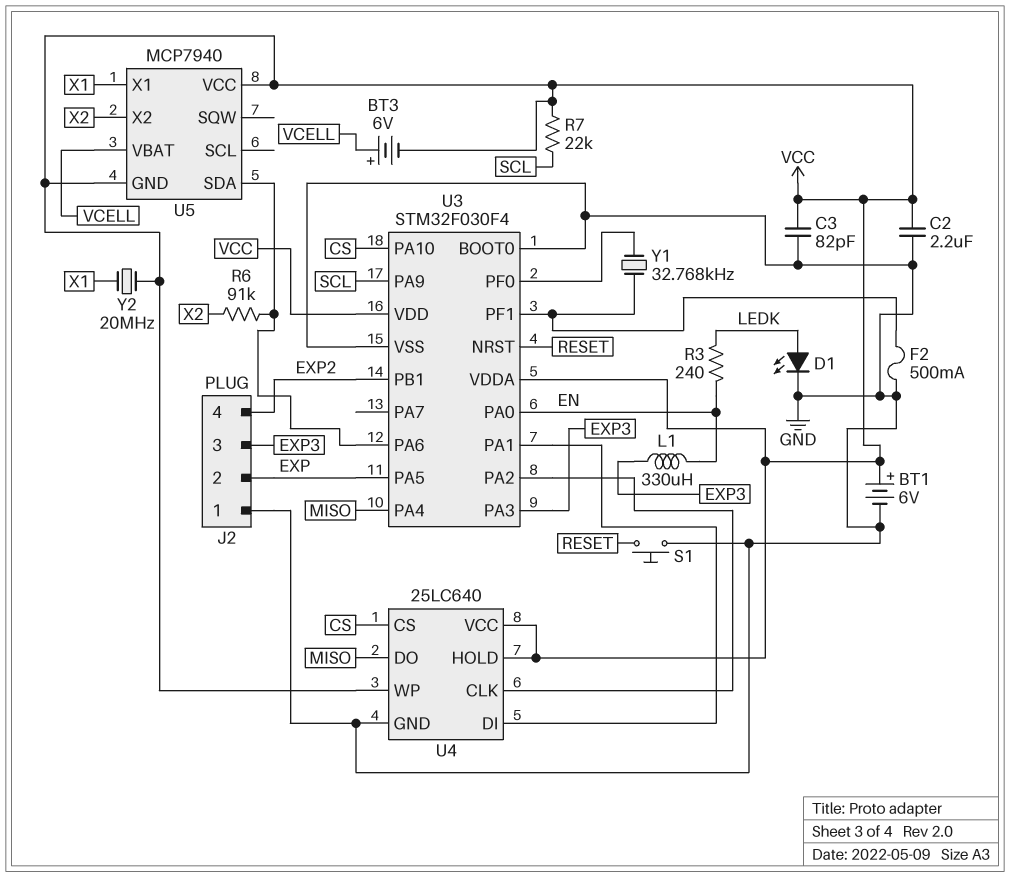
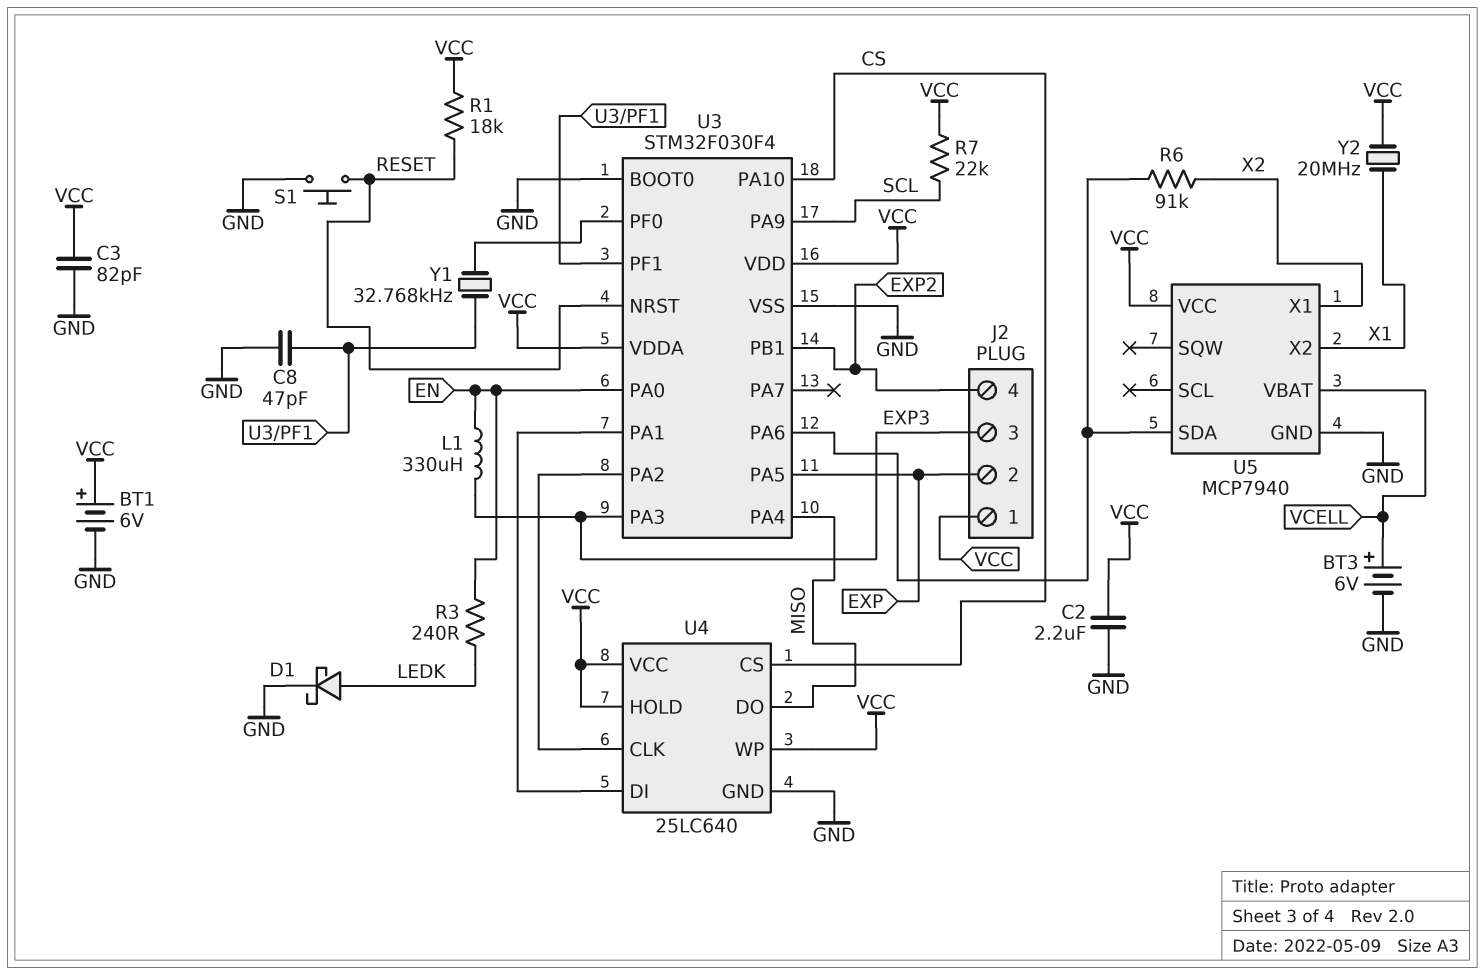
BT3: 6V (plus VCELL, minus VCC) -> 6V (plus VCELL, minus GND)
C8: none -> 47pF (GND, U3/PF1)
D1: LED (A LEDK, K GND) -> schottky (A LEDK, K GND)
F2: 500mA (GND, U3/PF1) -> none
J2 pin 1: GND -> VCC
R1: none -> 18k (RESET, VCC)
U5 pin GND: VCC -> GND
U5 pin X1: X1 -> X2
U5 pin X2: X2 -> X1

